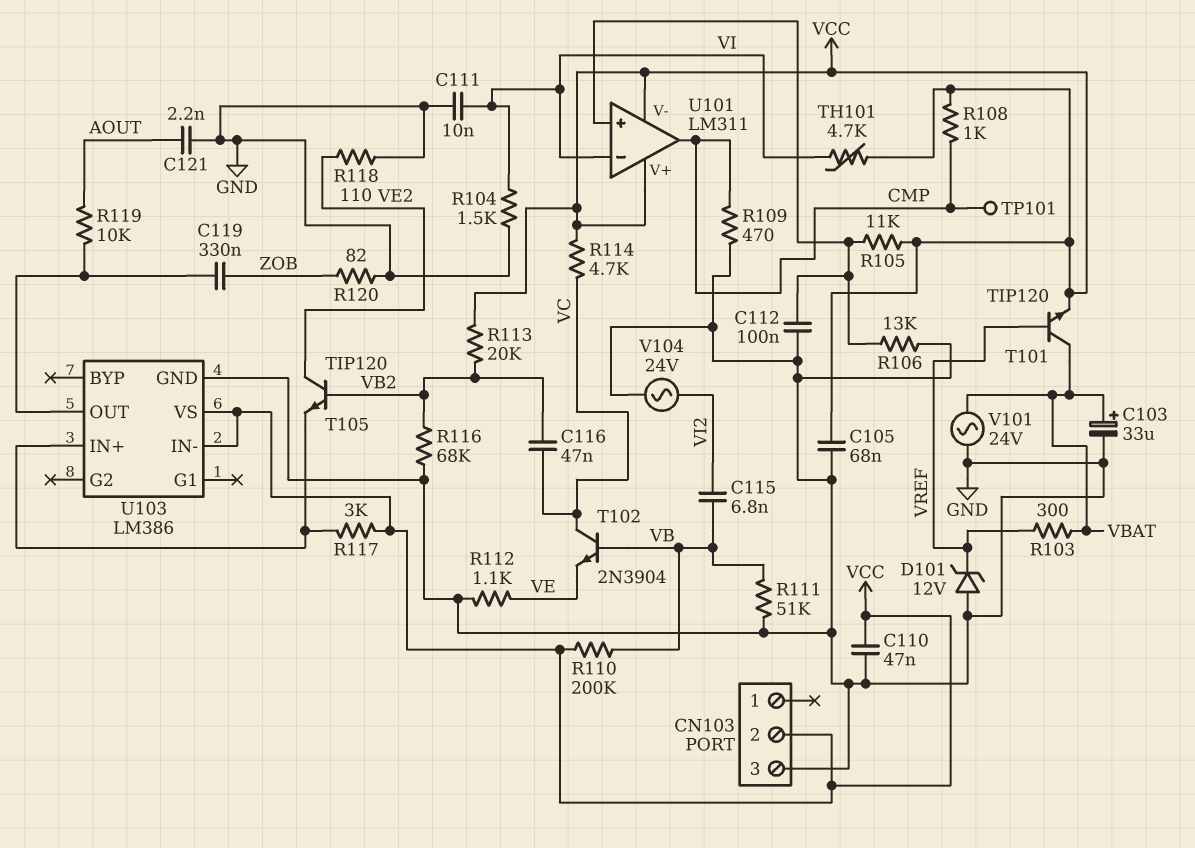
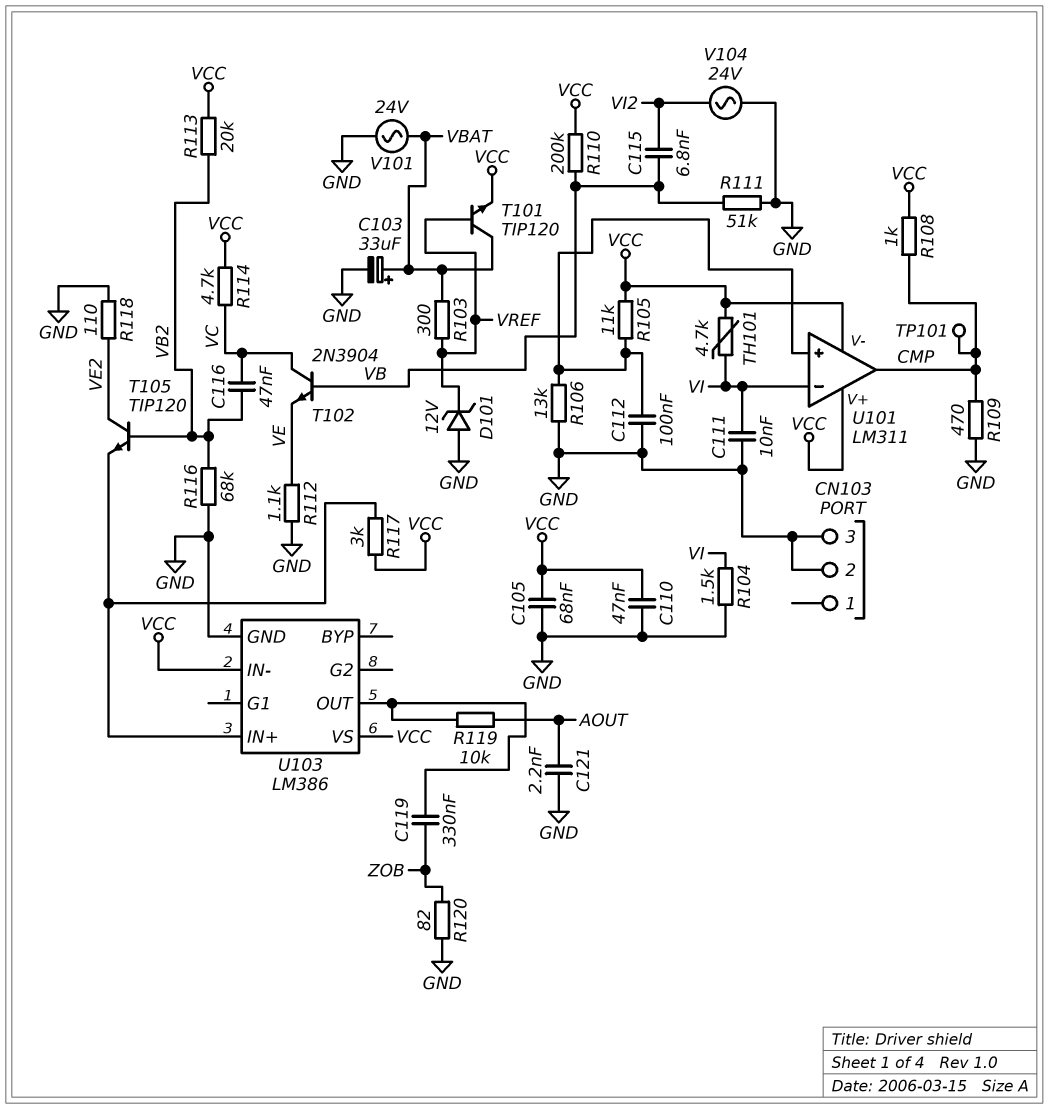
CN103 pin 2: VCC -> GND

